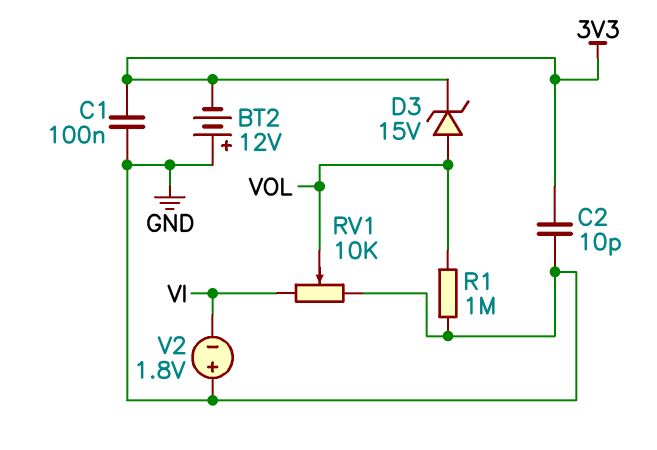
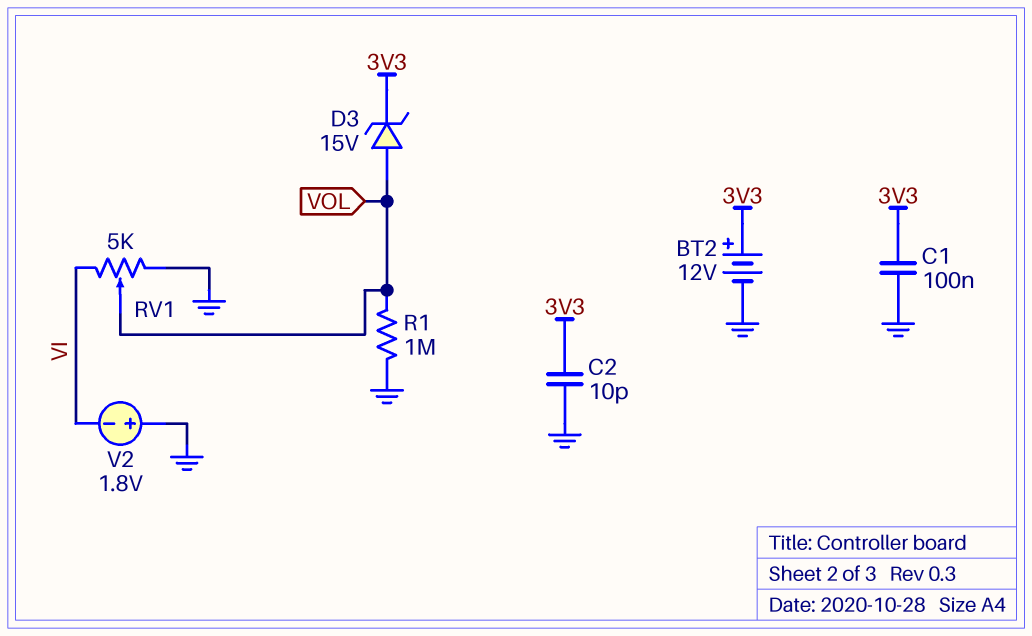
BT2: 12V (plus GND, minus 3V3) -> 12V (plus 3V3, minus GND)
RV1: 10k (GND, VI, wiper VOL) -> 5k (GND, VI, wiper VOL)

